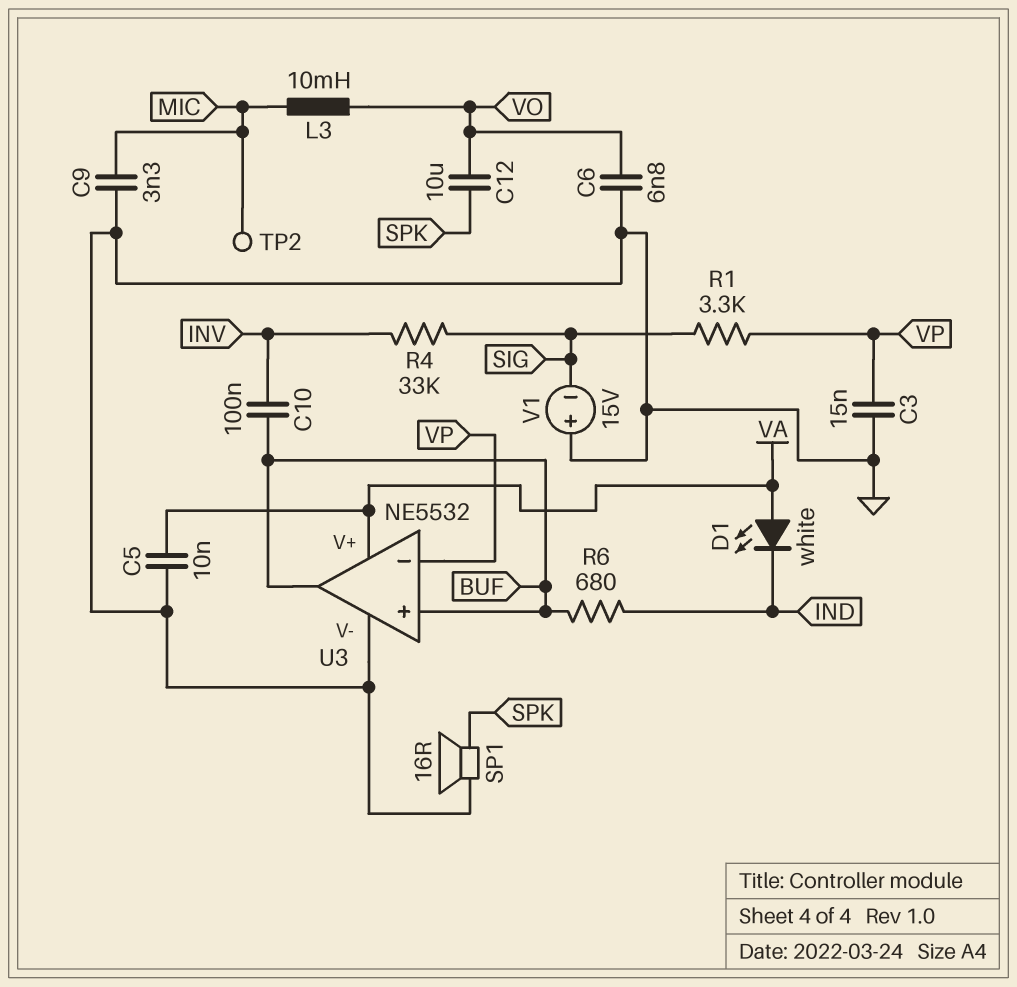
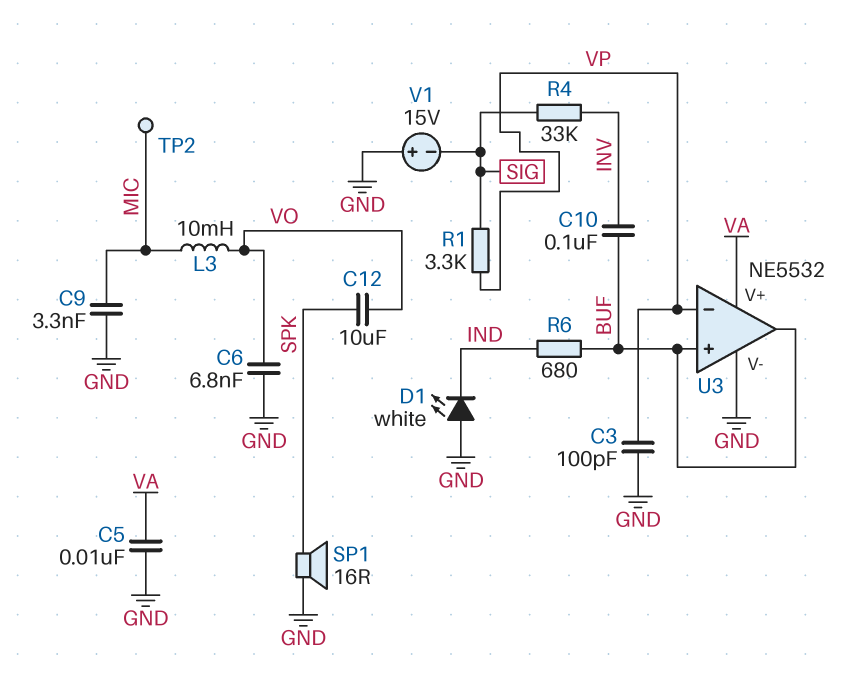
C3: 15nF (GND, VP) -> 100pF (GND, VP)
D1: LED white (A VA, K IND) -> LED white (A GND, K IND)

